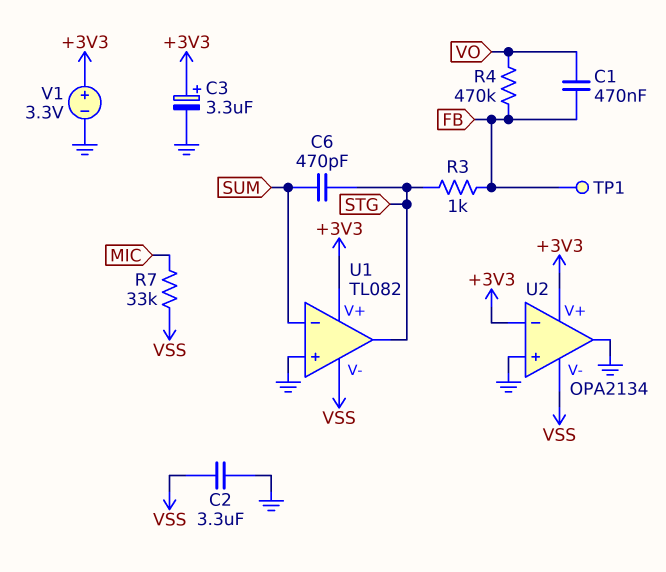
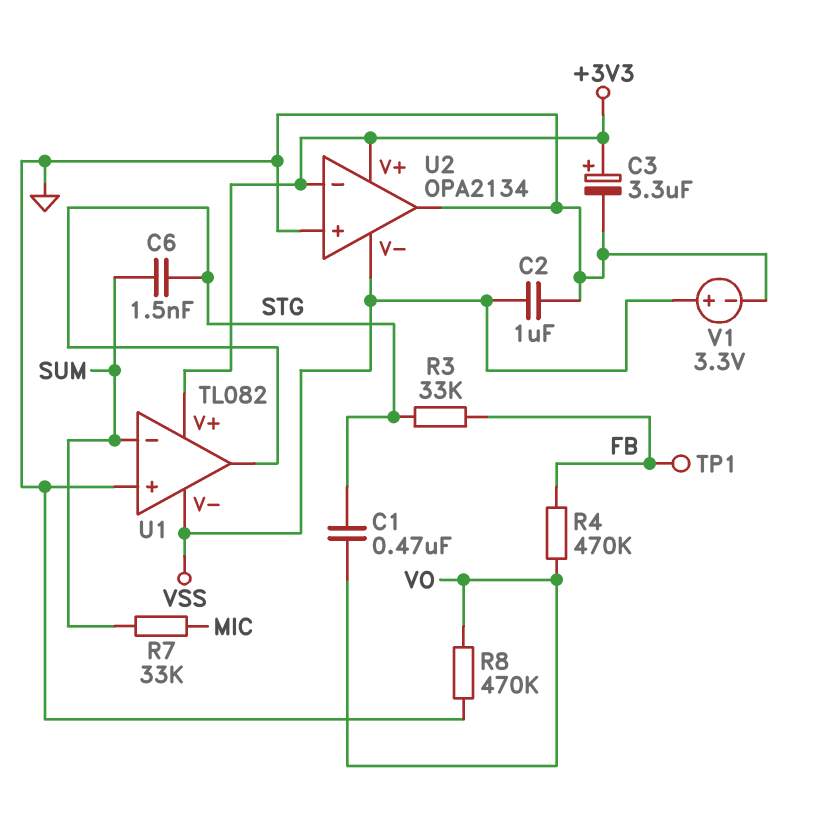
C1: 470nF (FB, VO) -> 470nF (STG, VO)
C2: 3.3uF (GND, VSS) -> 1uF (GND, VSS)
C6: 470pF (STG, SUM) -> 1.5nF (STG, SUM)
R3: 1k (FB, STG) -> 33k (FB, STG)
R7: 33k (MIC, VSS) -> 33k (MIC, SUM)
R8: none -> 470k (GND, VO)
V1: 3.3V (plus +3V3, minus GND) -> 3.3V (plus VSS, minus GND)

